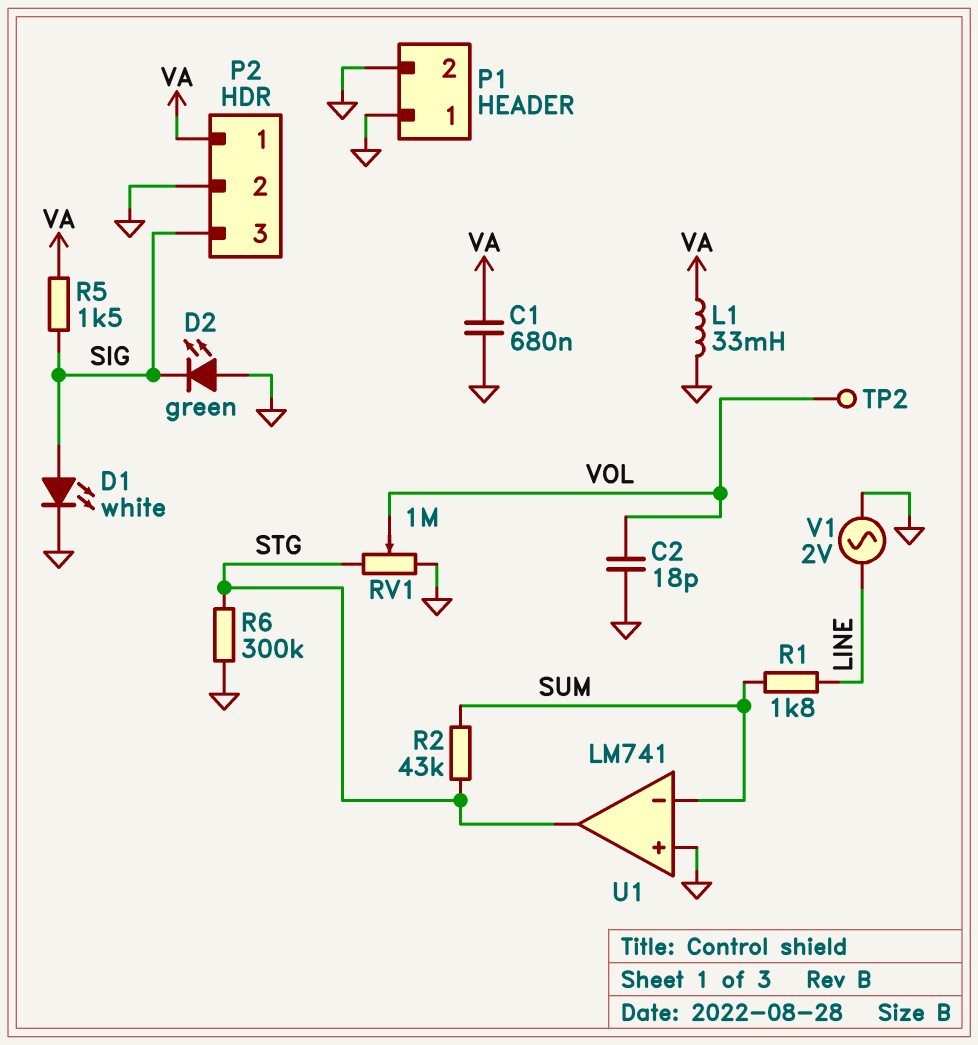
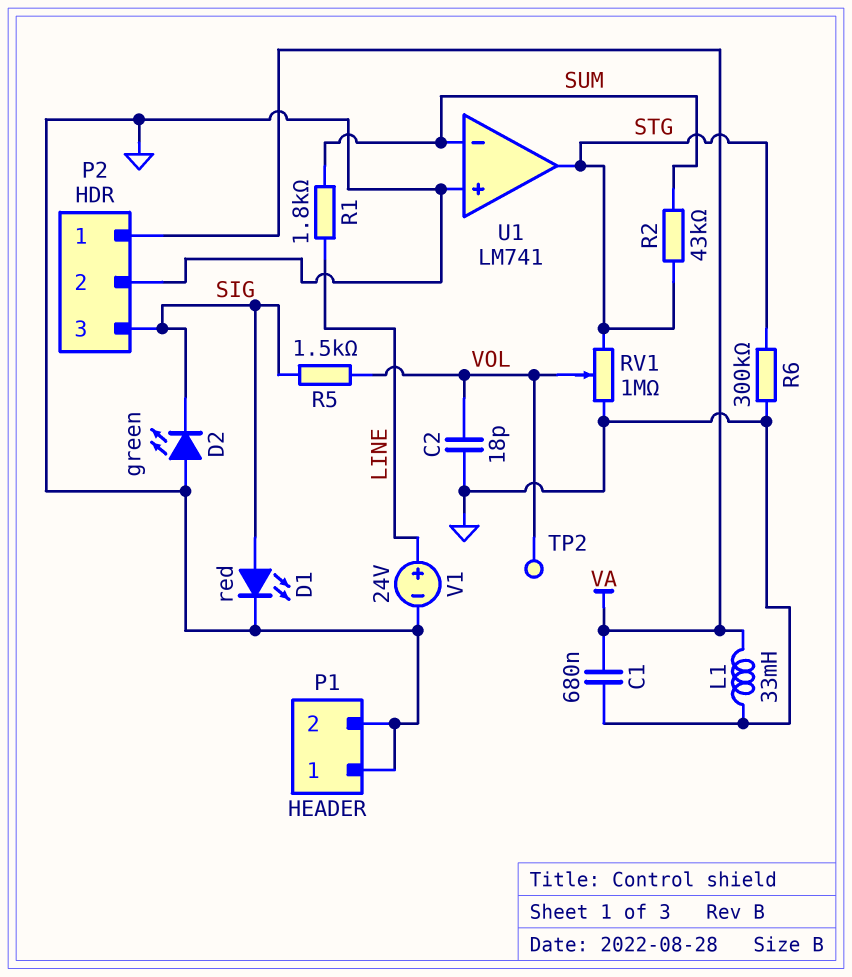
D1: LED white (A SIG, K GND) -> LED red (A SIG, K GND)
R5: 1.5k (SIG, VA) -> 1.5k (SIG, VOL)
V1: AC 2V (GND, LINE) -> 24V (plus LINE, minus GND)

